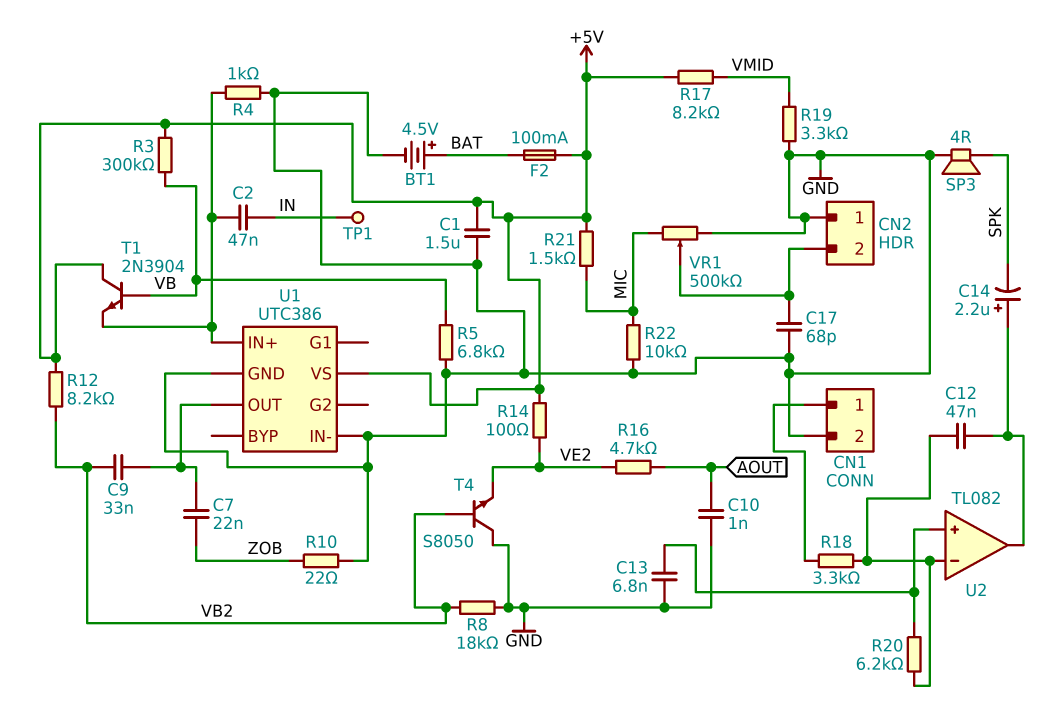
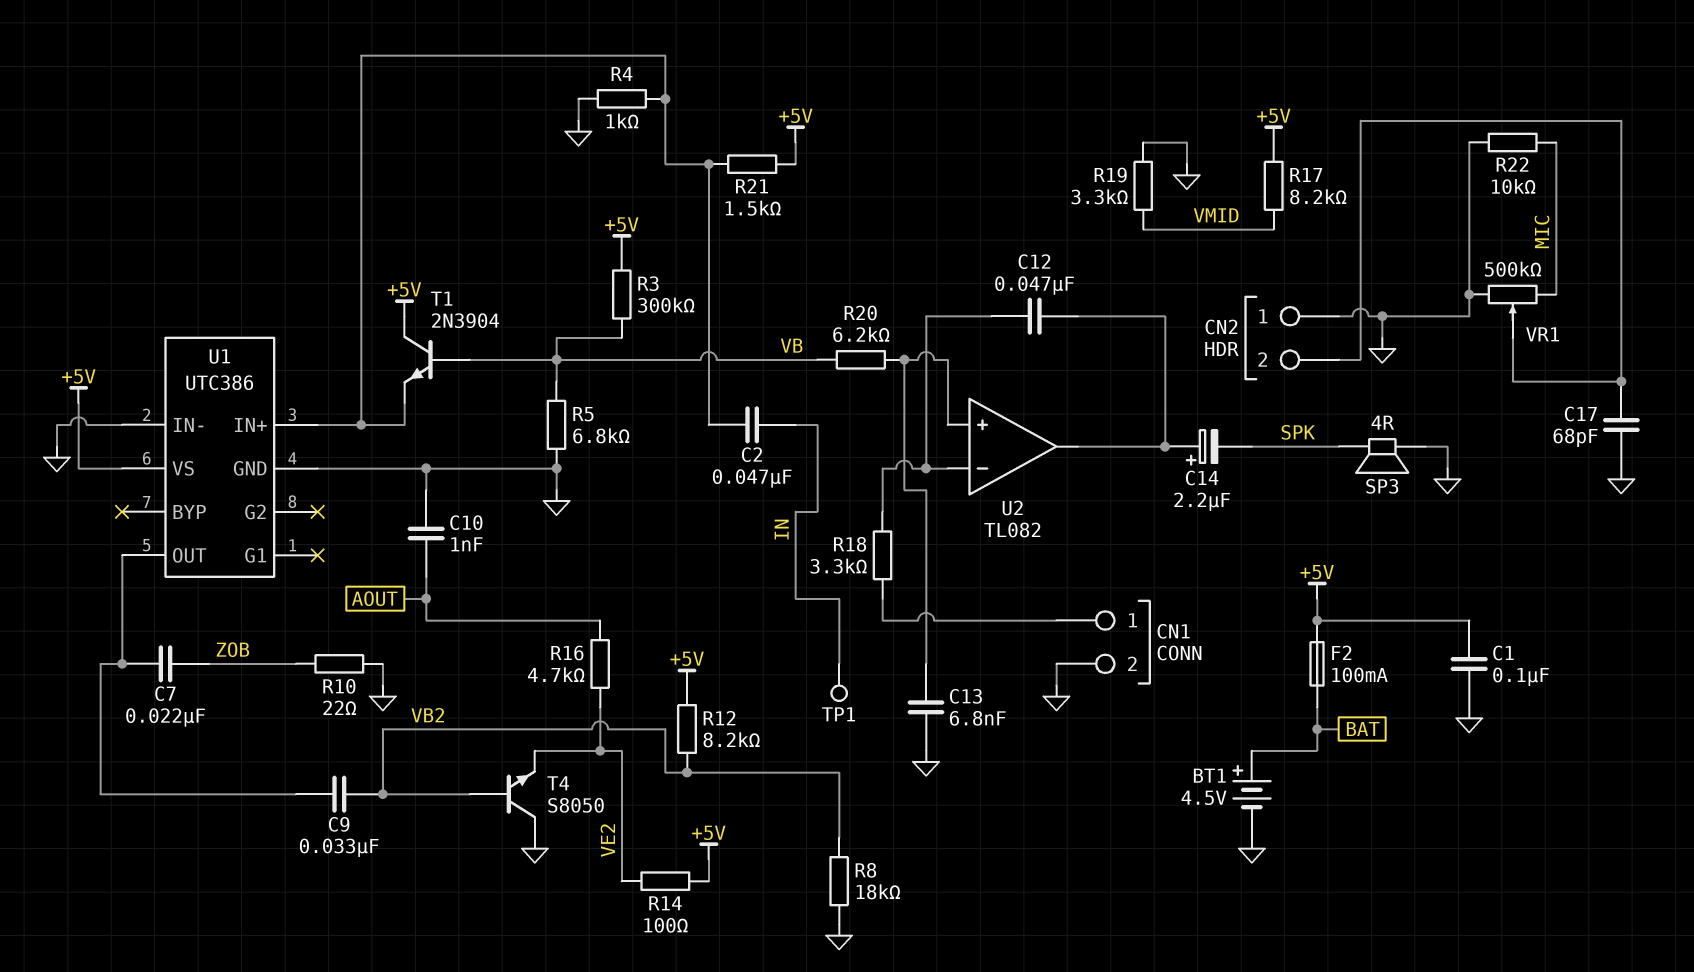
C1: 1.5uF (+5V, GND) -> 100nF (+5V, GND)
R20: 6.2k (U2/in+, U2/in-) -> 6.2k (U2/in+, VB)
R21: 1.5k (+5V, MIC) -> 1.5k (+5V, U1/IN+)

